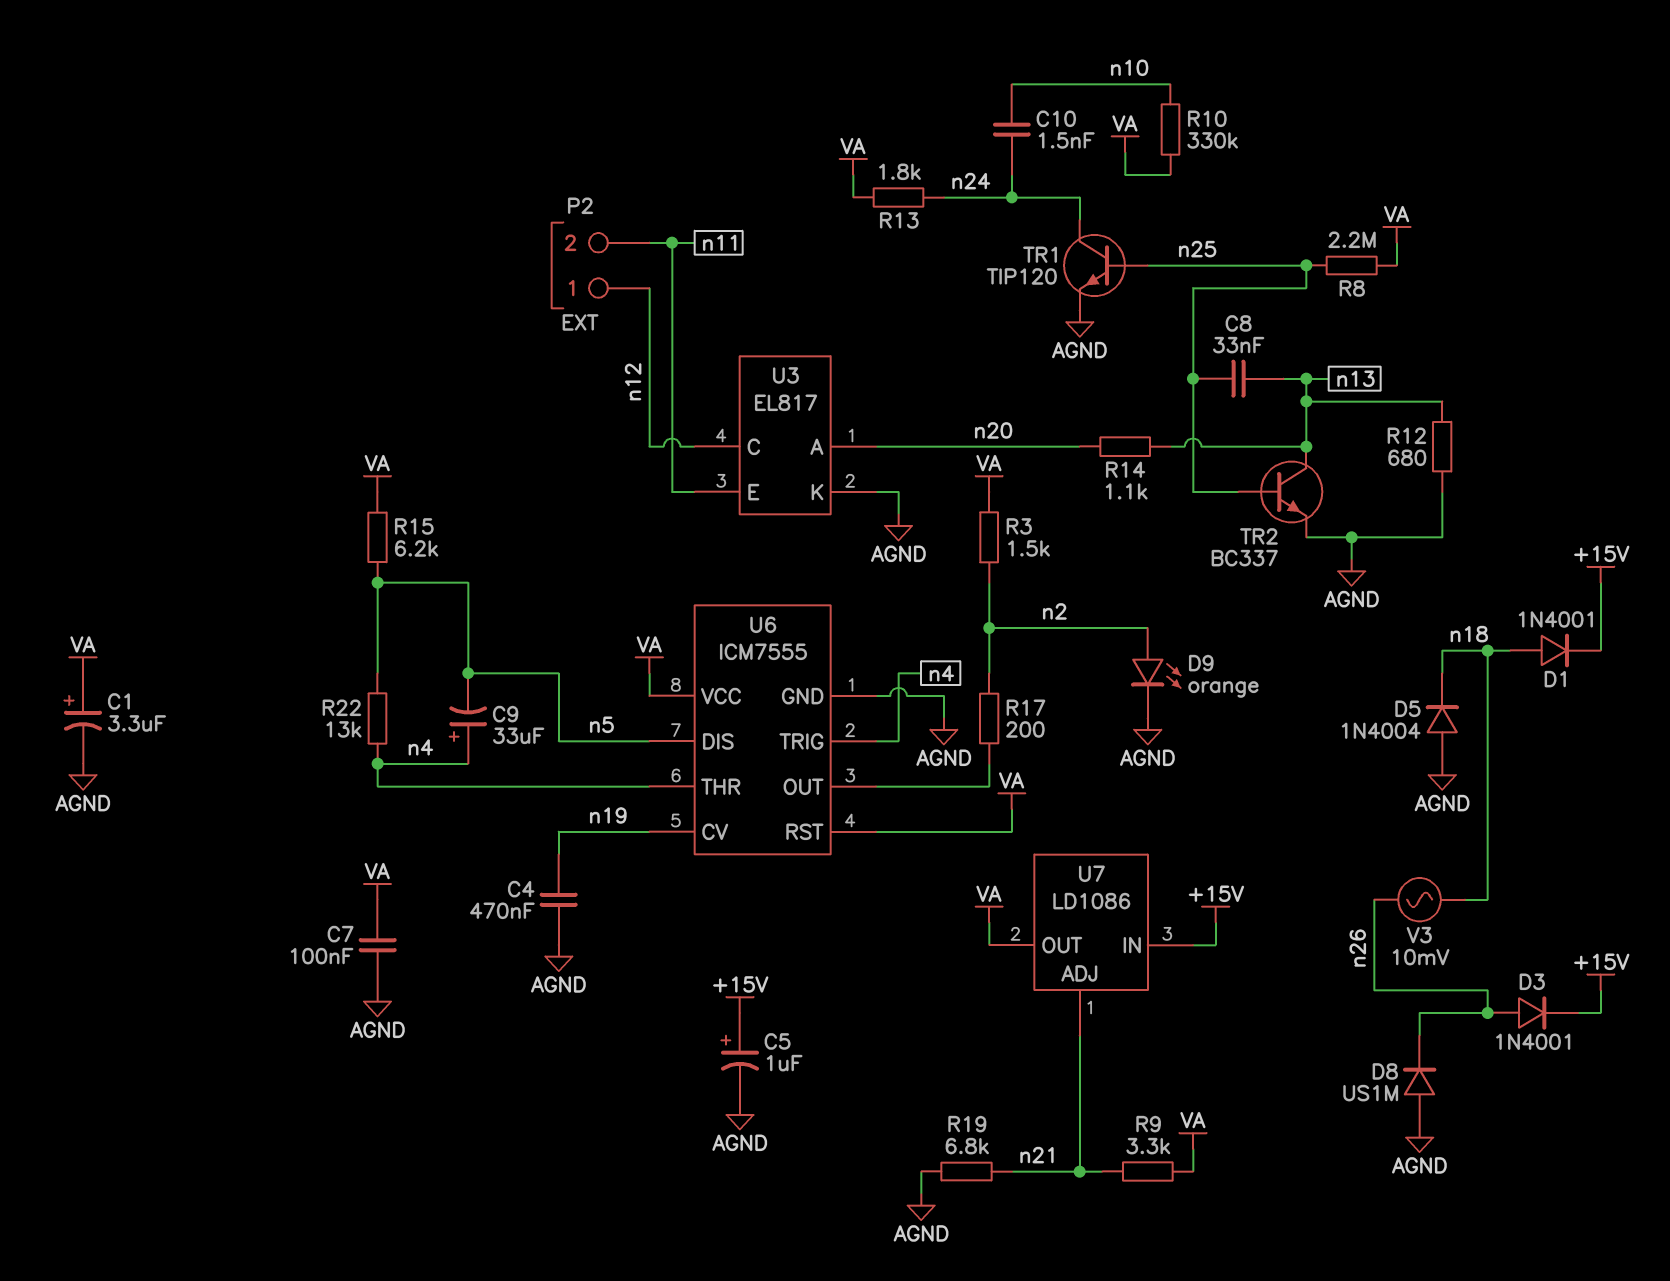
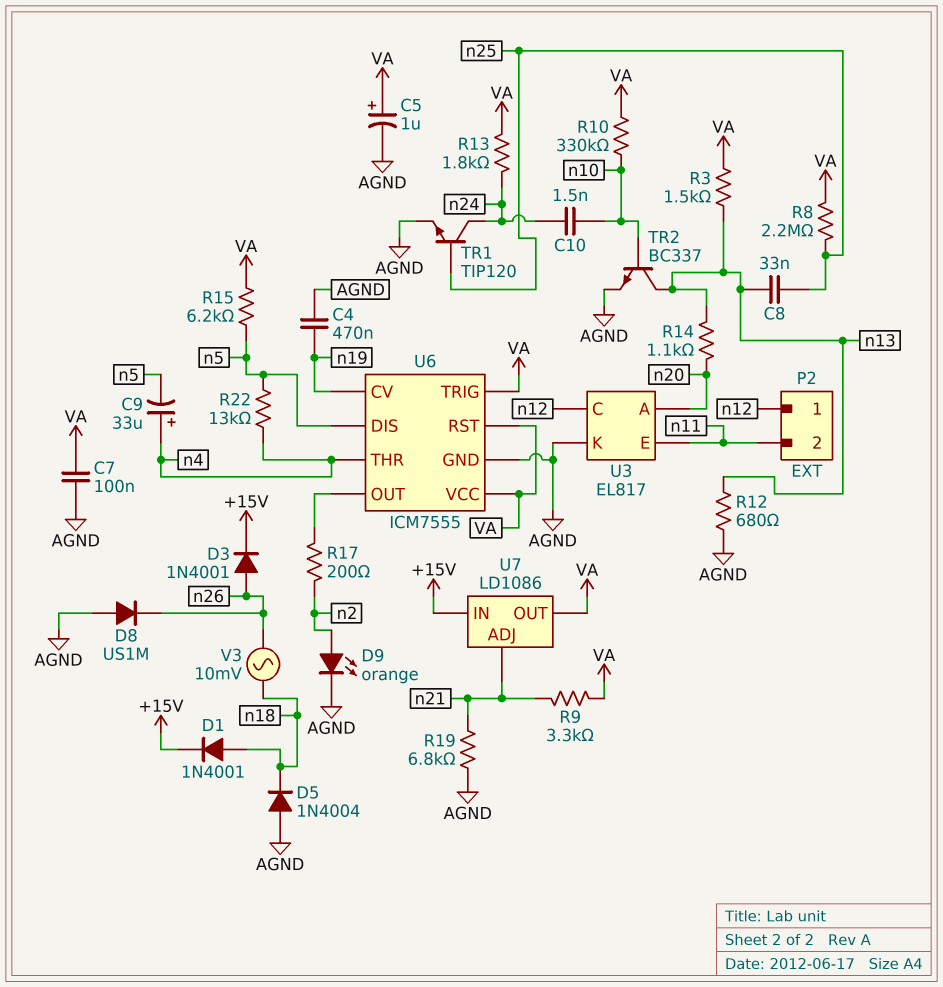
C1: 3.3uF (plus VA, minus AGND) -> none
C5: 1uF (plus +15V, minus AGND) -> 1uF (plus VA, minus AGND)
R3: 1.5k (VA, n2) -> 1.5k (VA, n13)
TR2: NPN BC337 (B n25, C n13, E AGND) -> NPN BC337 (B n10, C n13, E AGND)
U6 pin TRIG: n4 -> VA

